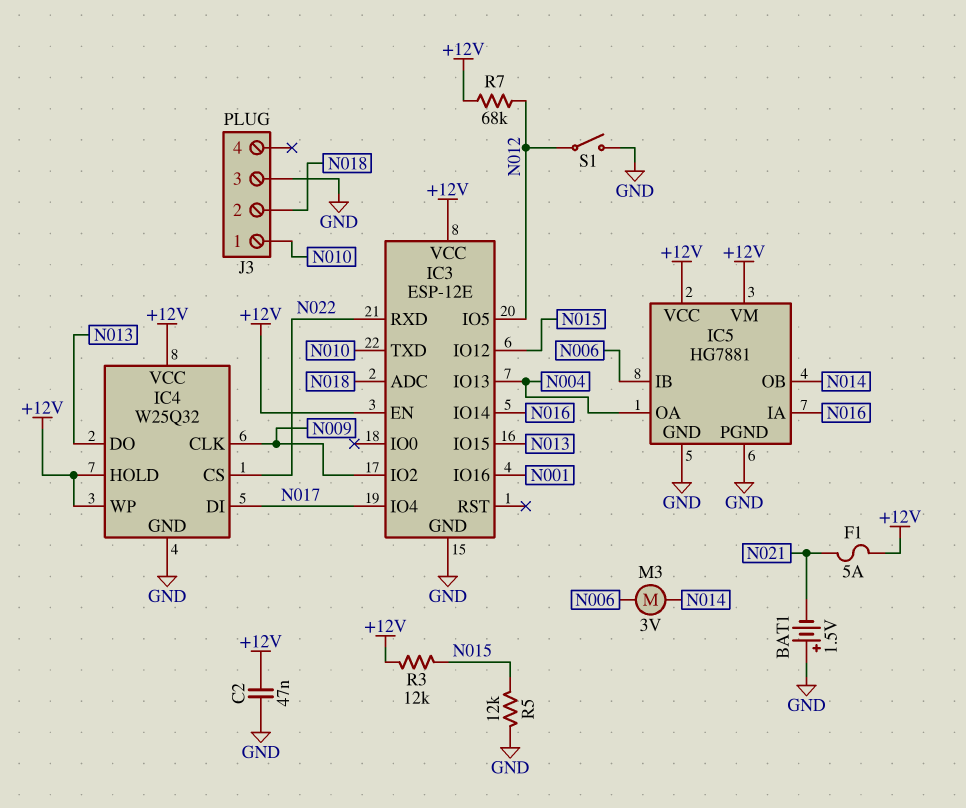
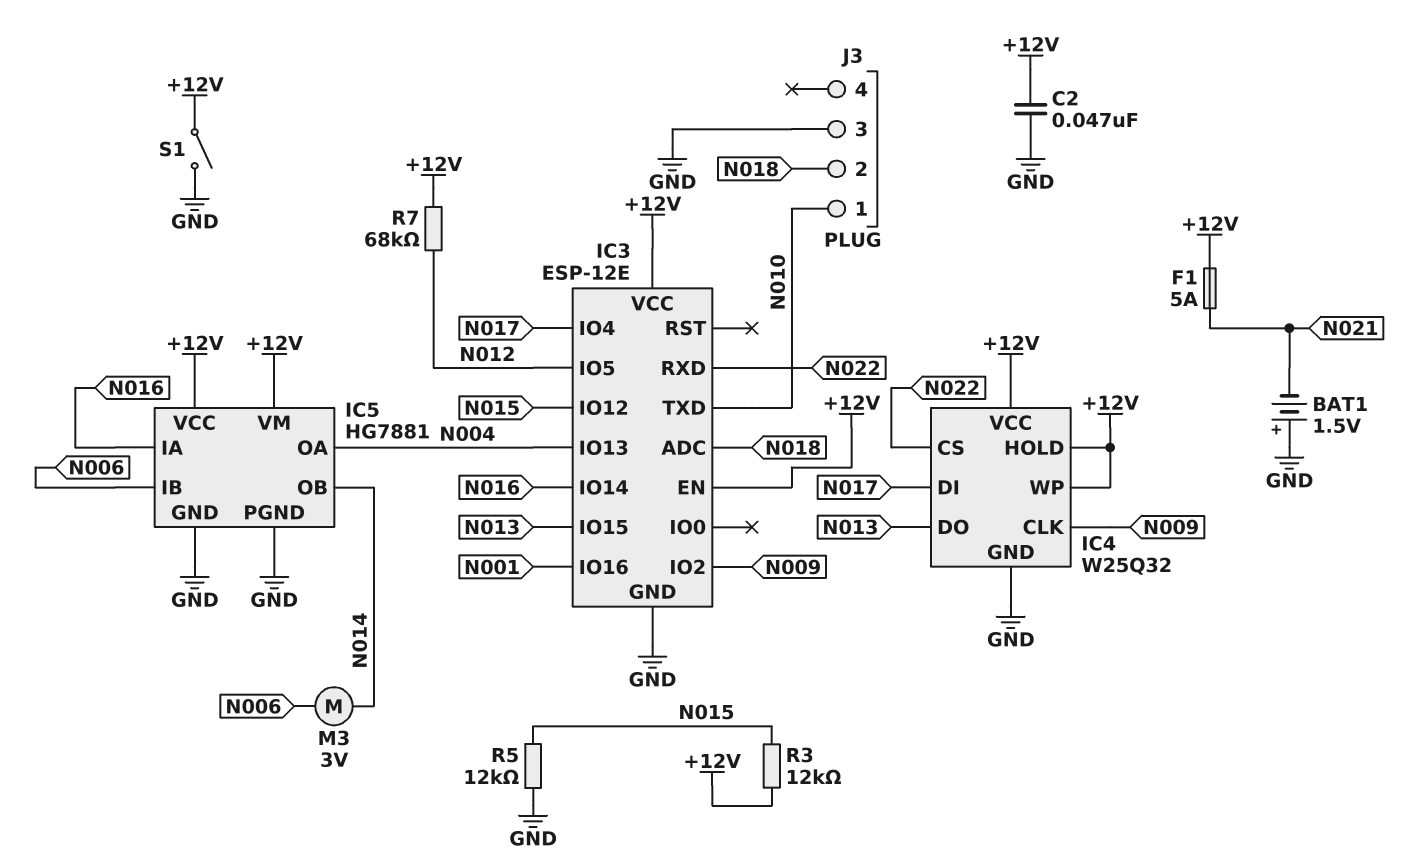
S1: switch (GND, N012) -> switch (+12V, GND)

